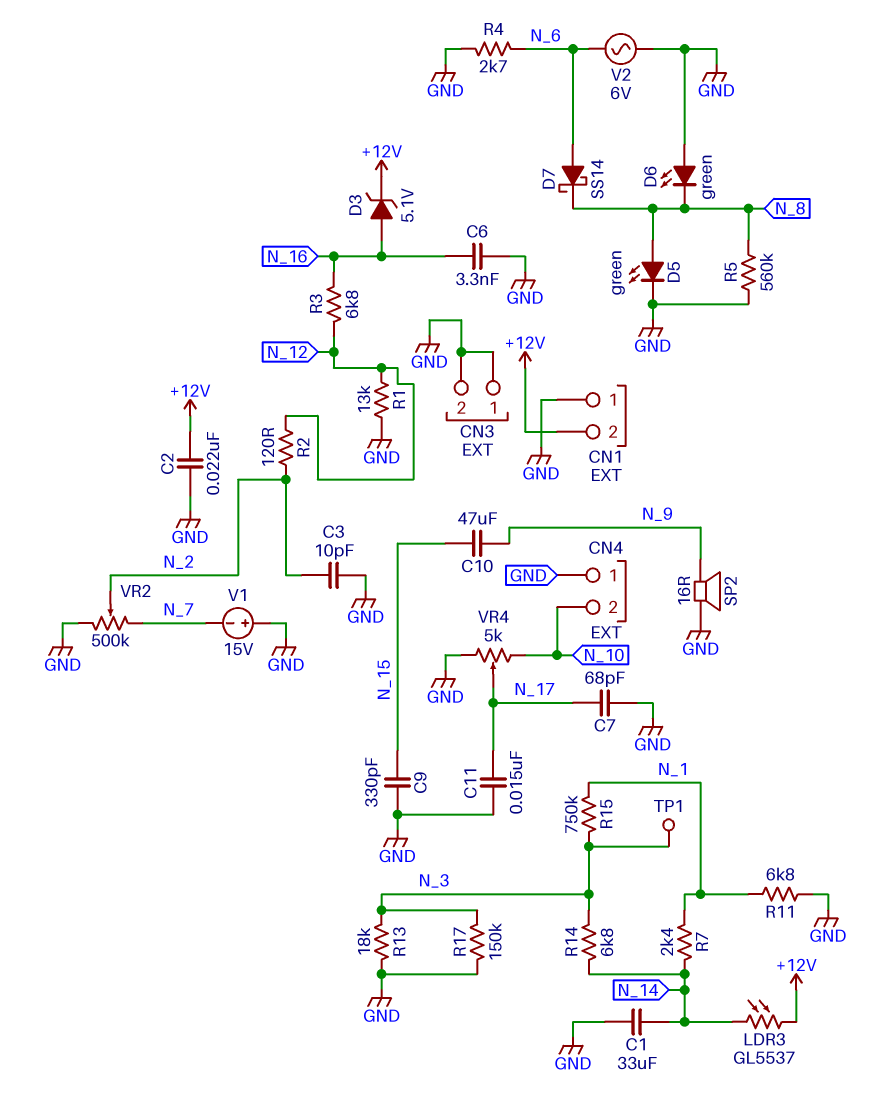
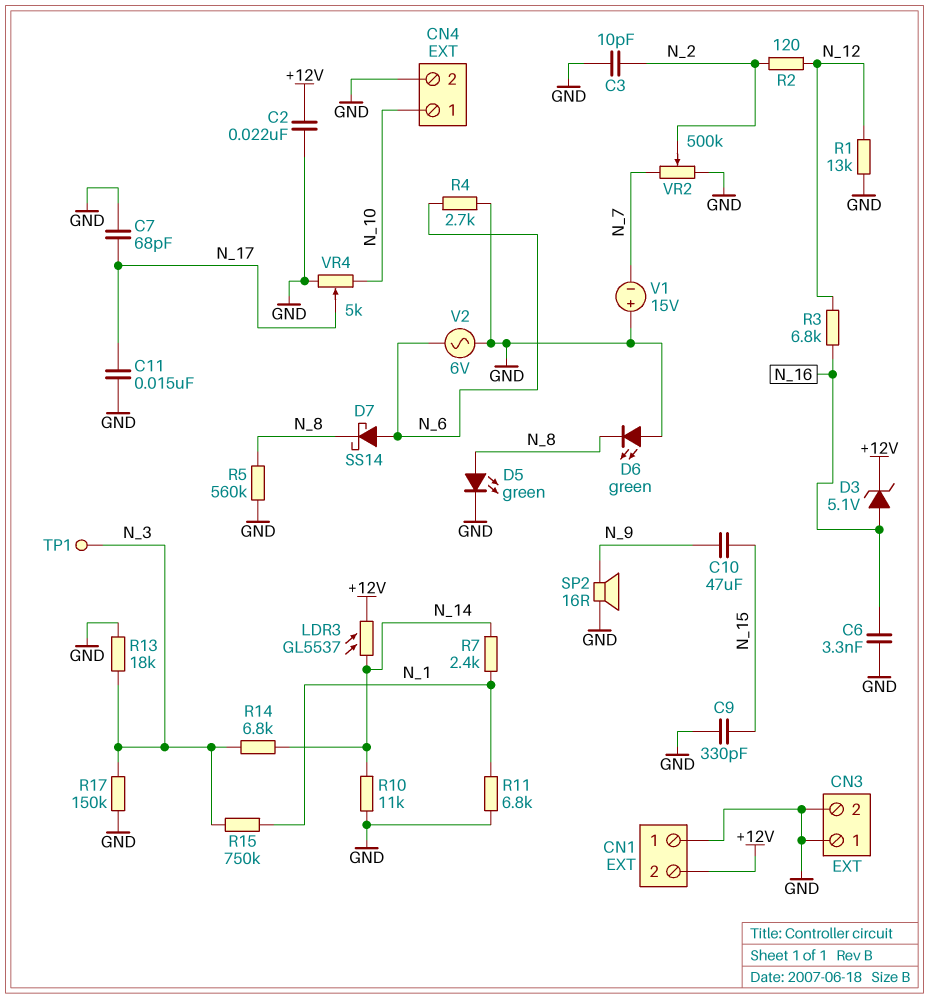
C1: 33uF (GND, N_14) -> none
CN4 pin 1: GND -> N_10
CN4 pin 2: N_10 -> GND
R10: none -> 11k (GND, N_14)

